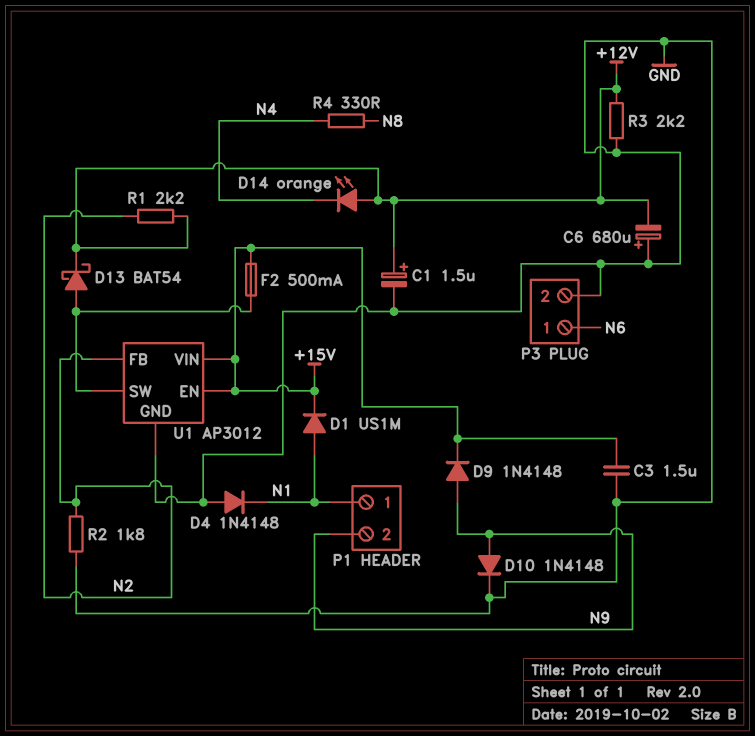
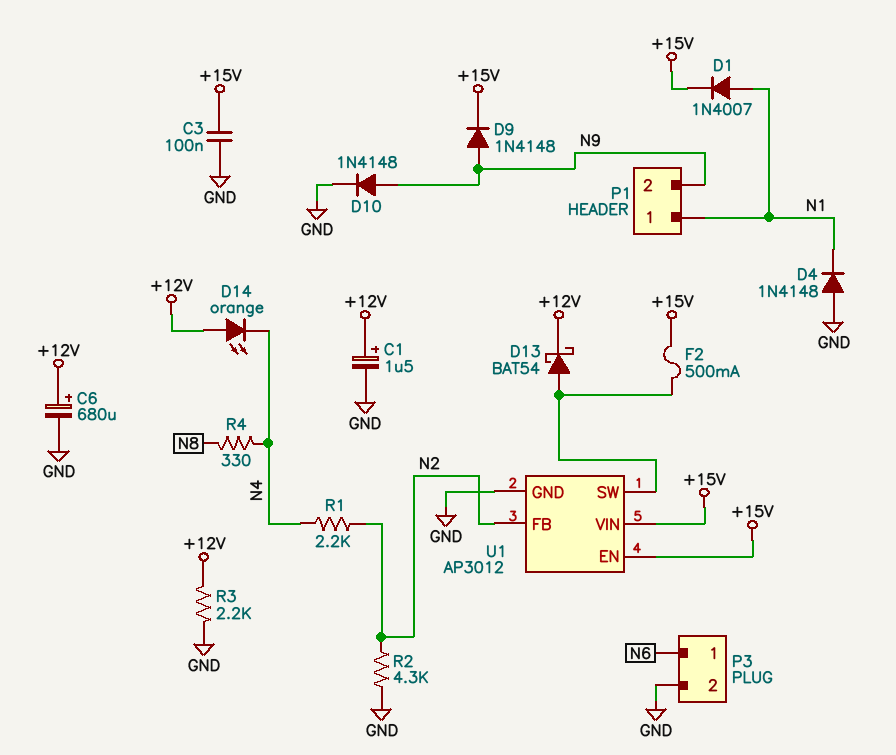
C3: 1.5uF (+15V, GND) -> 100nF (+15V, GND)
C6: 680uF (plus GND, minus +12V) -> 680uF (plus +12V, minus GND)
D1: diode US1M (A N1, K +15V) -> diode 1N4007 (A N1, K +15V)
R1: 2.2k (+12V, N2) -> 2.2k (N2, N4)
R2: 1.8k (GND, N2) -> 4.3k (GND, N2)

